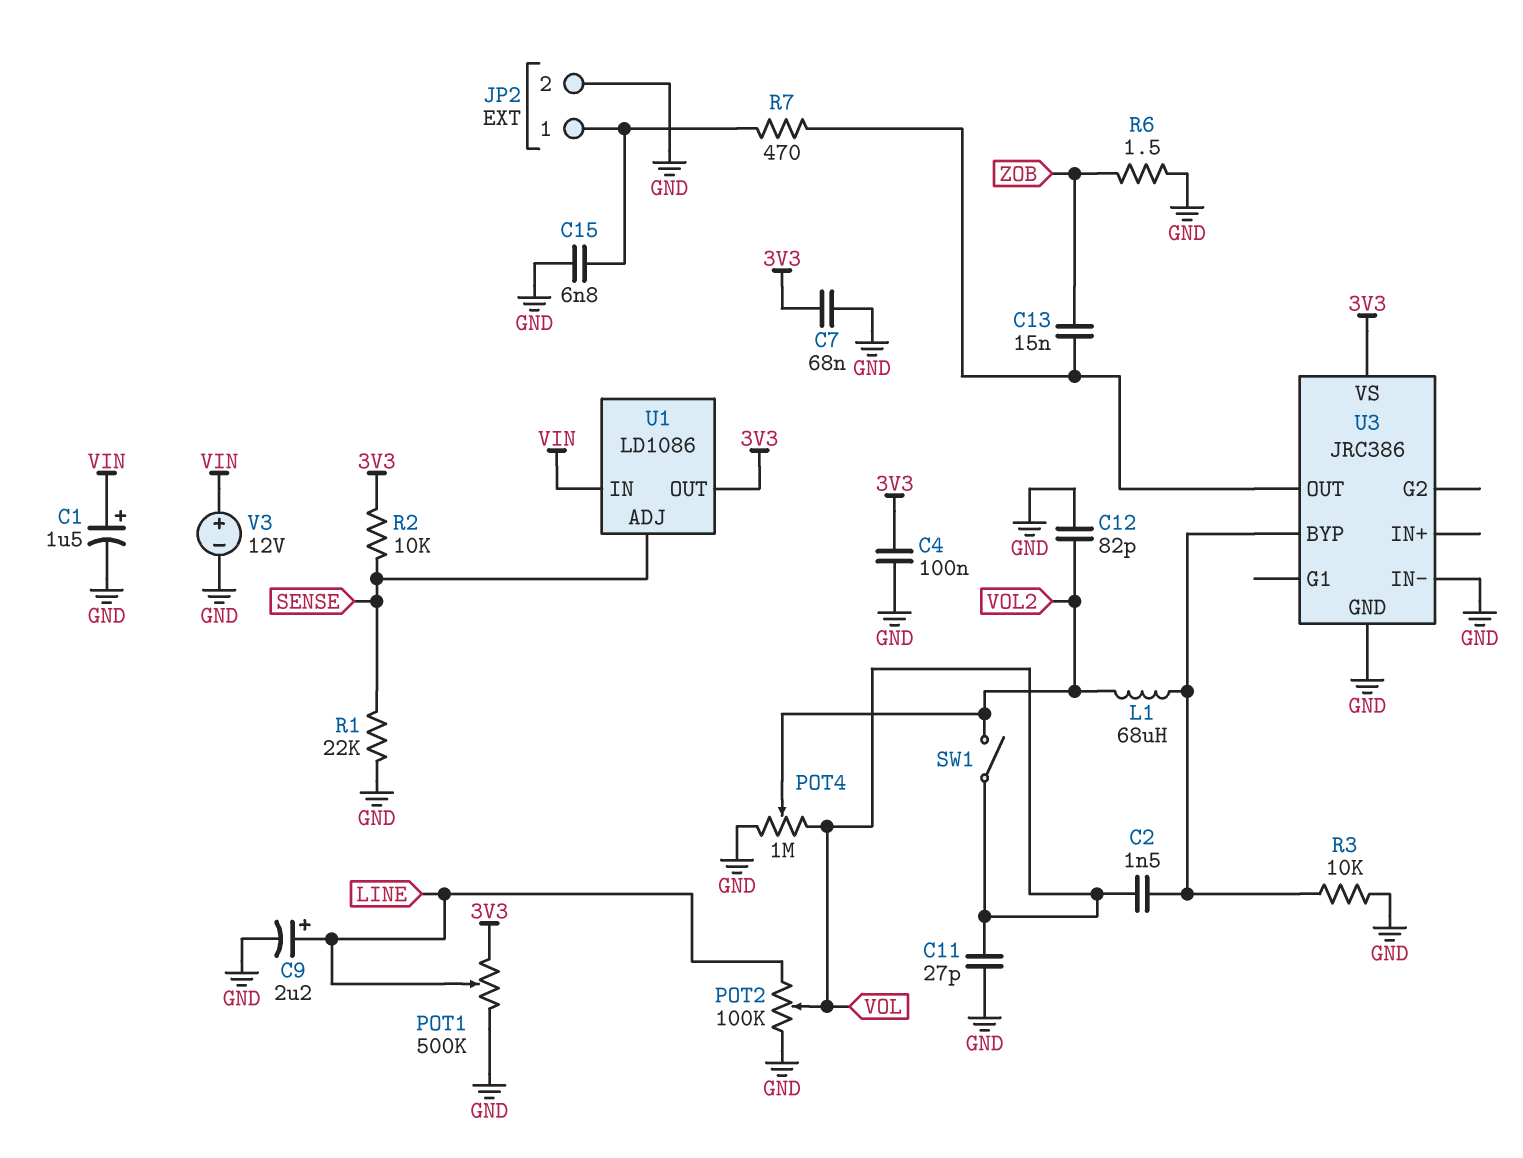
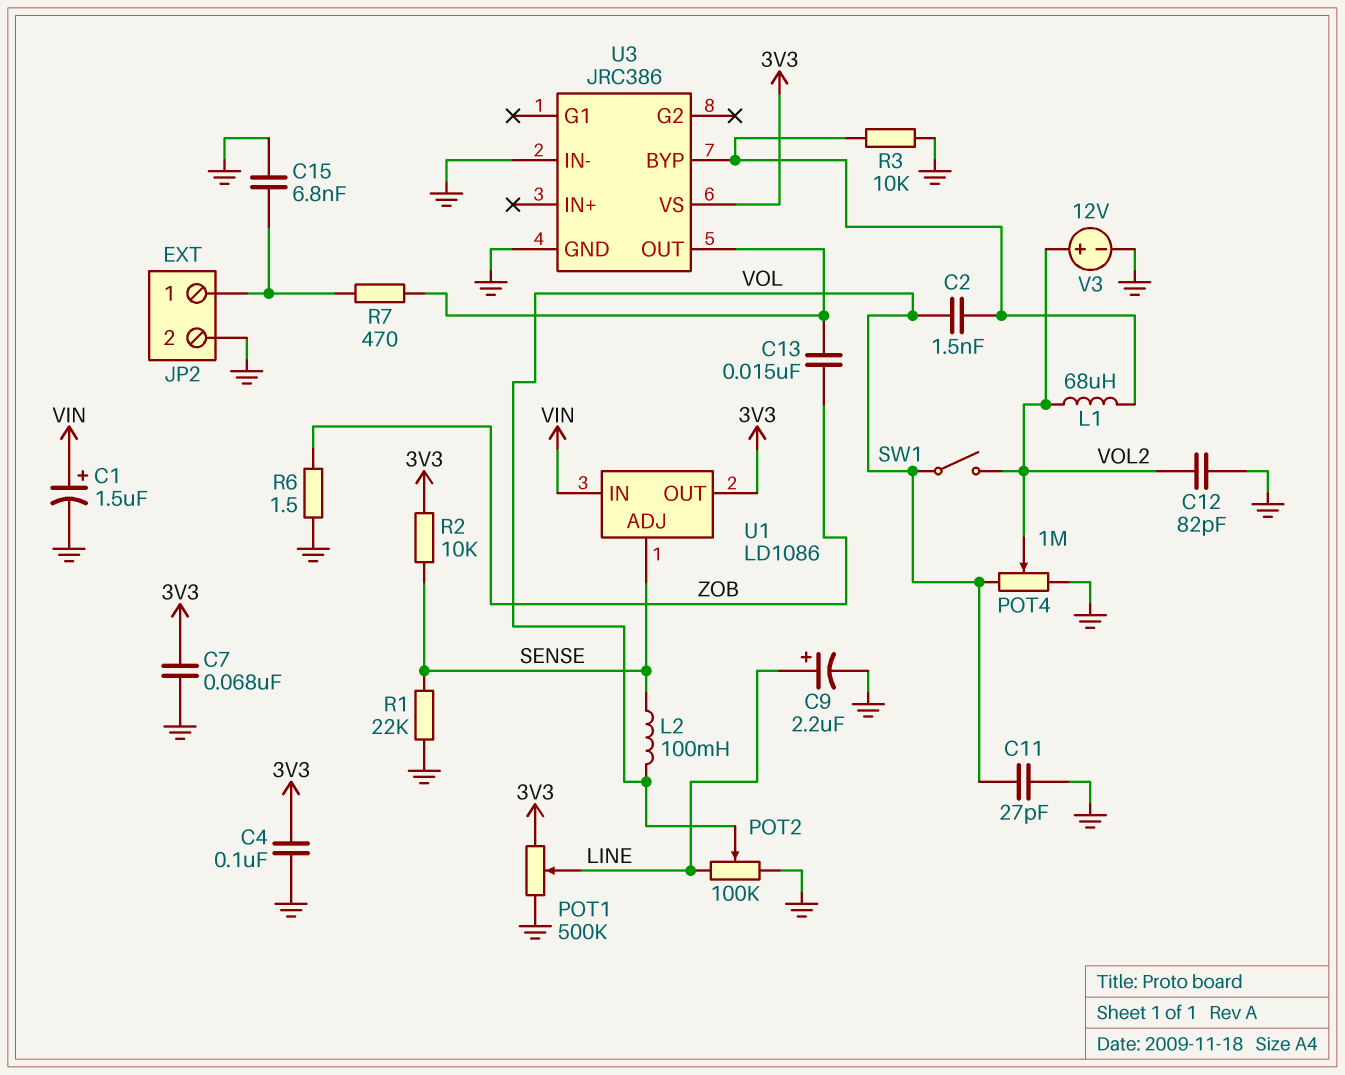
L2: none -> 100mH (SENSE, VOL)
V3: 12V (plus VIN, minus GND) -> 12V (plus VOL2, minus GND)

